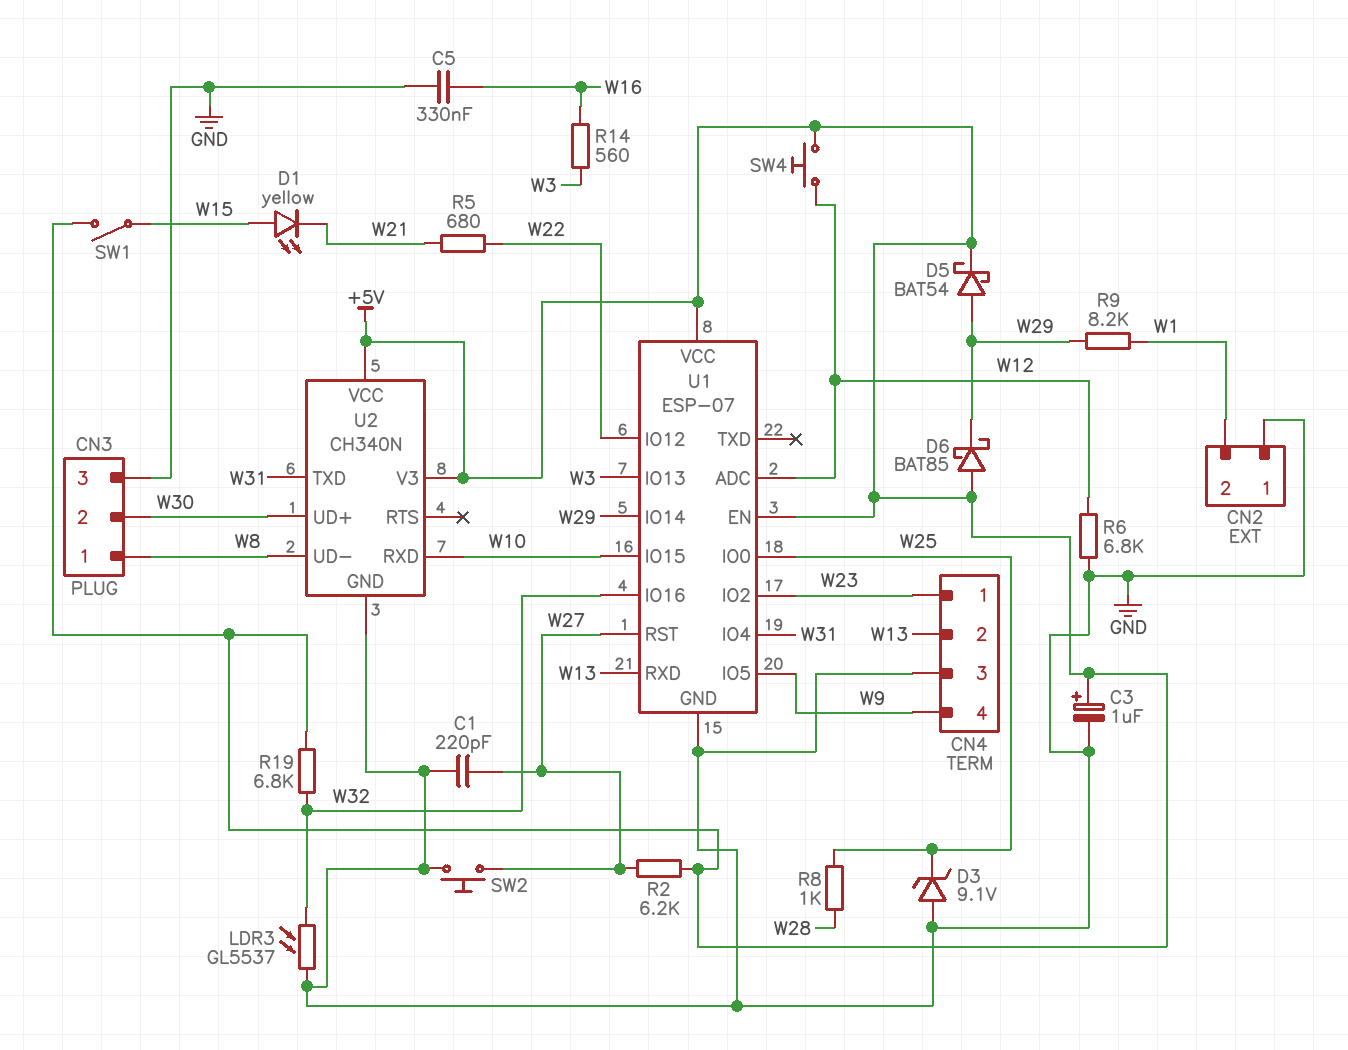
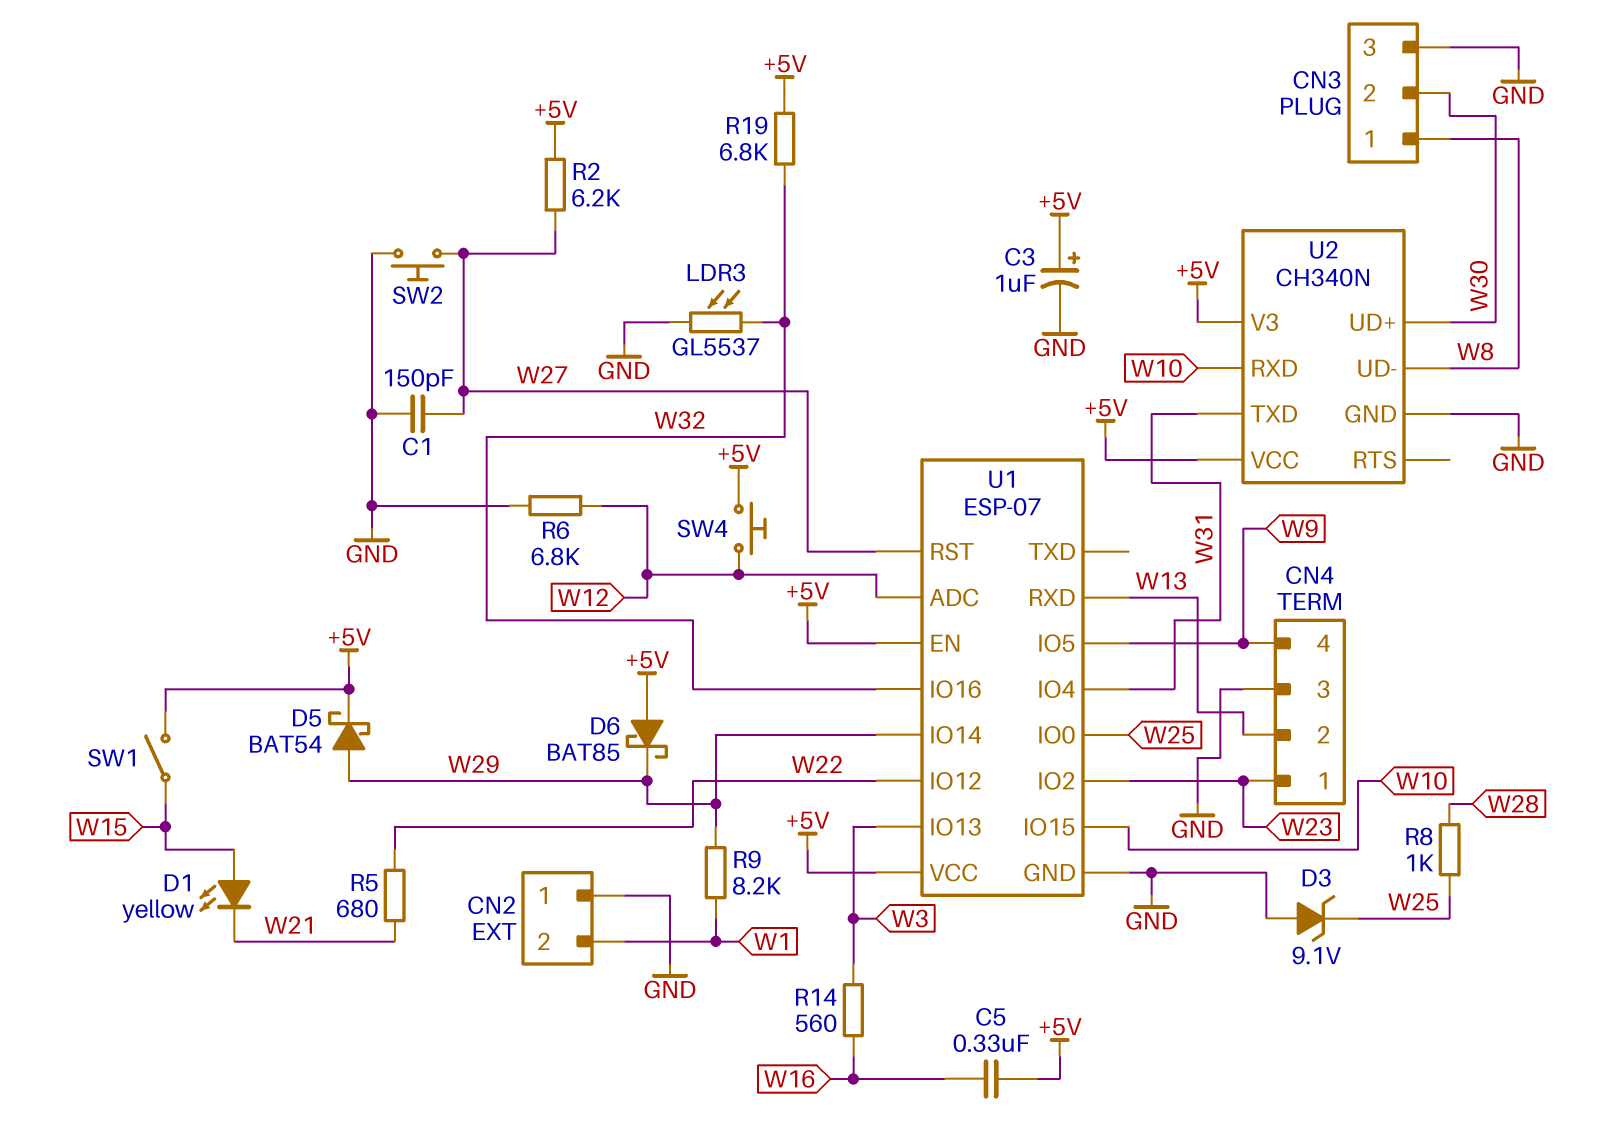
C1: 220pF (GND, W27) -> 150pF (GND, W27)
C5: 330nF (GND, W16) -> 330nF (+5V, W16)

